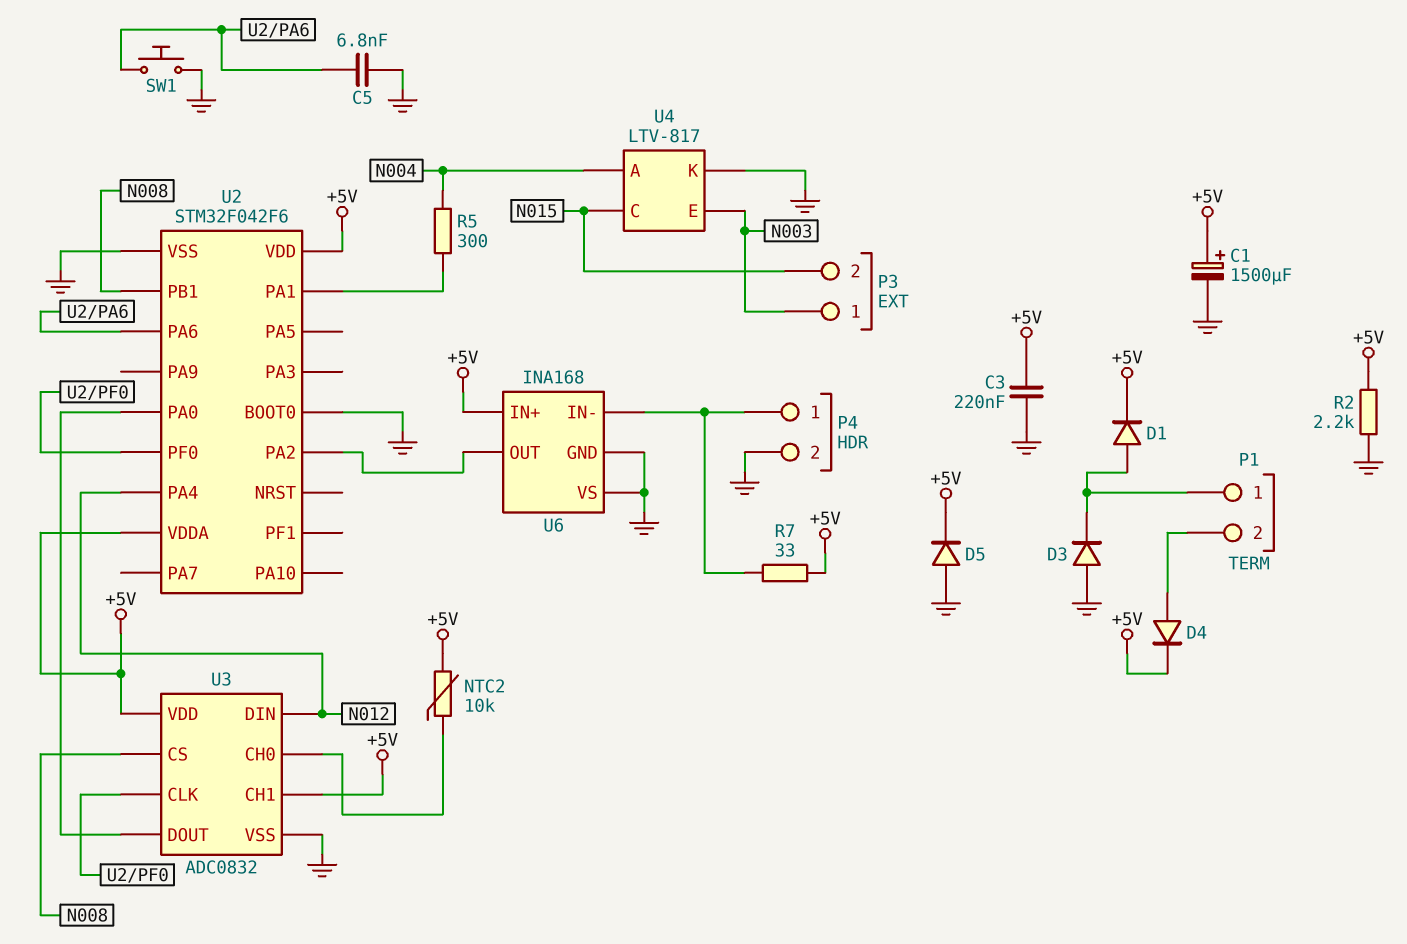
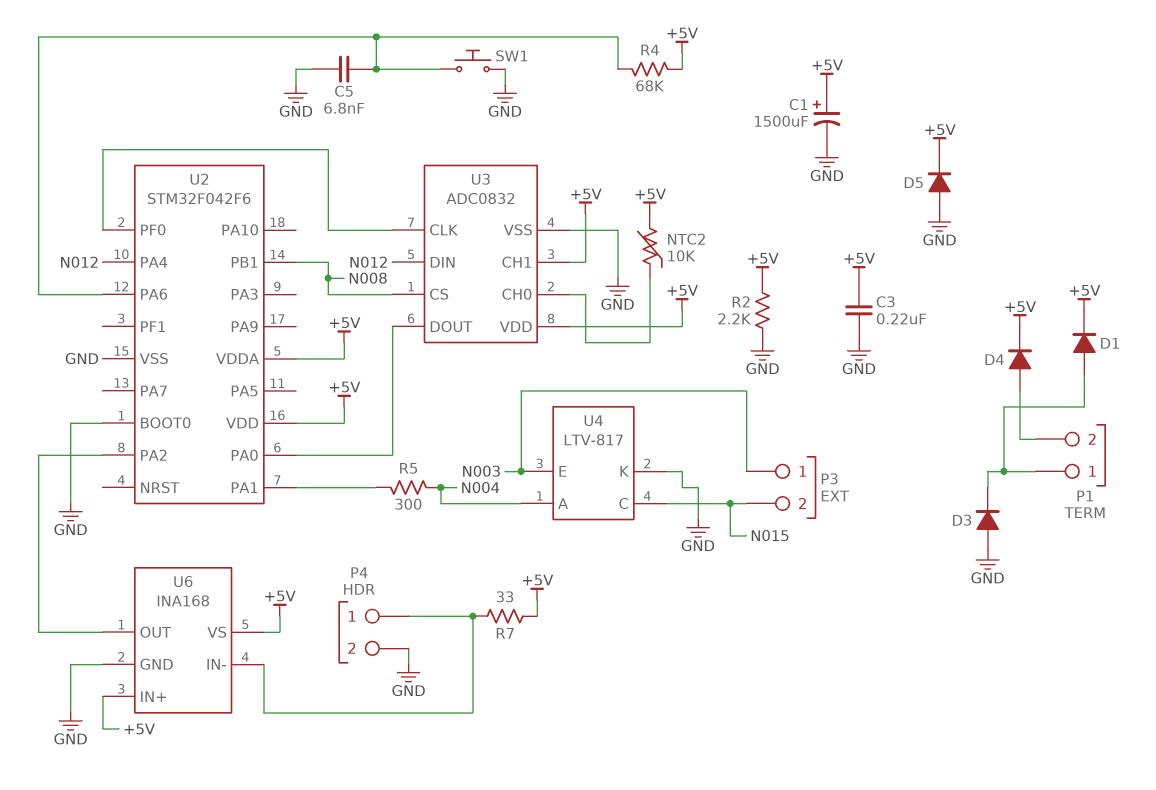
R4: none -> 68k (+5V, U2/PA6)
U6 pin VS: GND -> +5V

